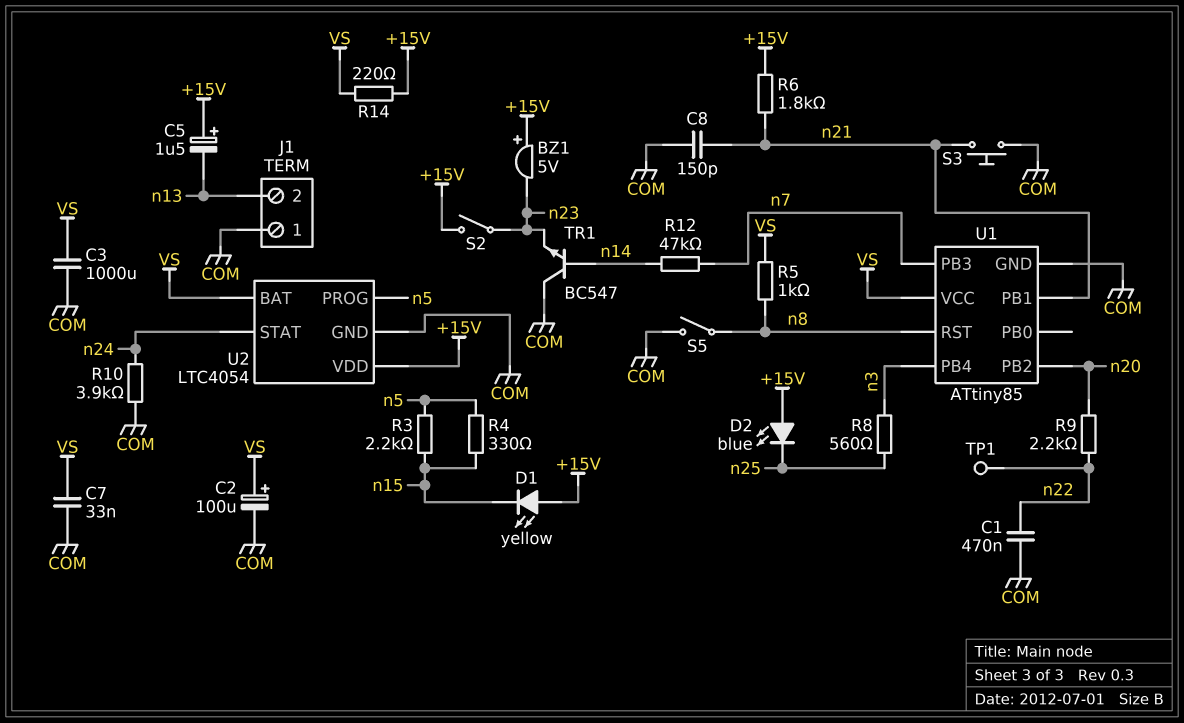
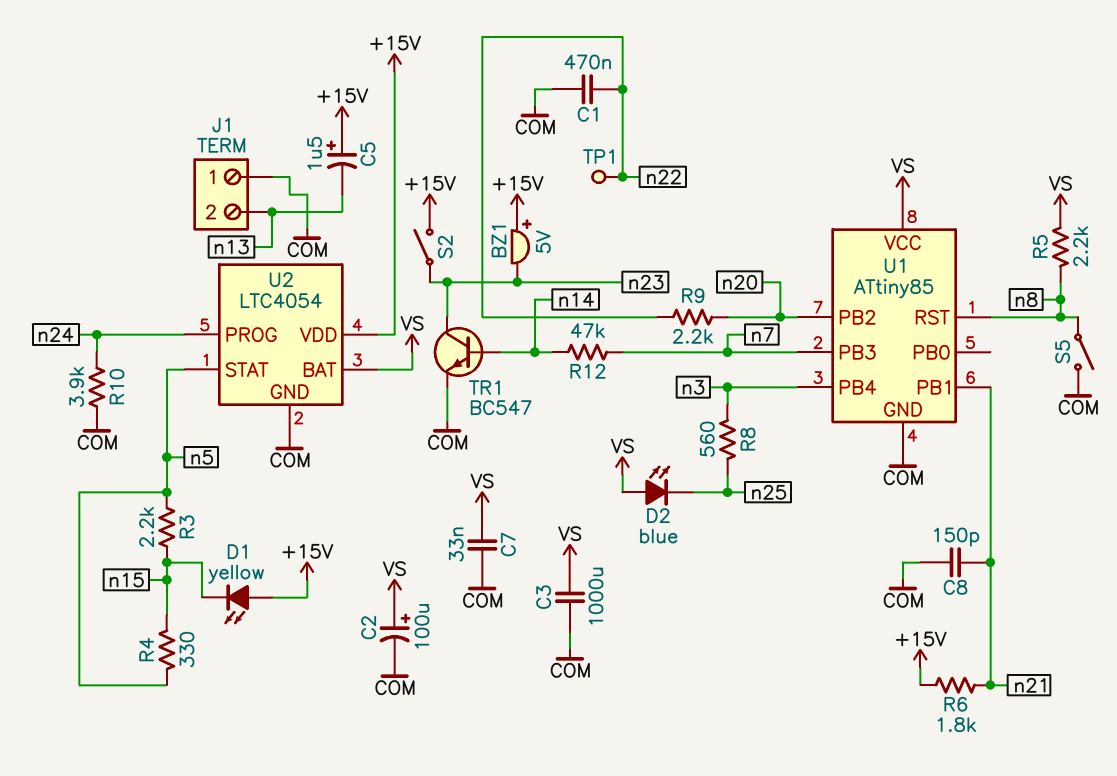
D2: LED blue (A +15V, K n25) -> LED blue (A VS, K n25)
R5: 1k (VS, n8) -> 2.2k (VS, n8)
R14: 220 (+15V, VS) -> none
S3: button (COM, n21) -> none
TR1: NPN BC547 (B n14, C COM, E n23) -> NPN BC547 (B n14, C n23, E COM)
U2 pin PROG: n5 -> n24
U2 pin STAT: n24 -> n5

